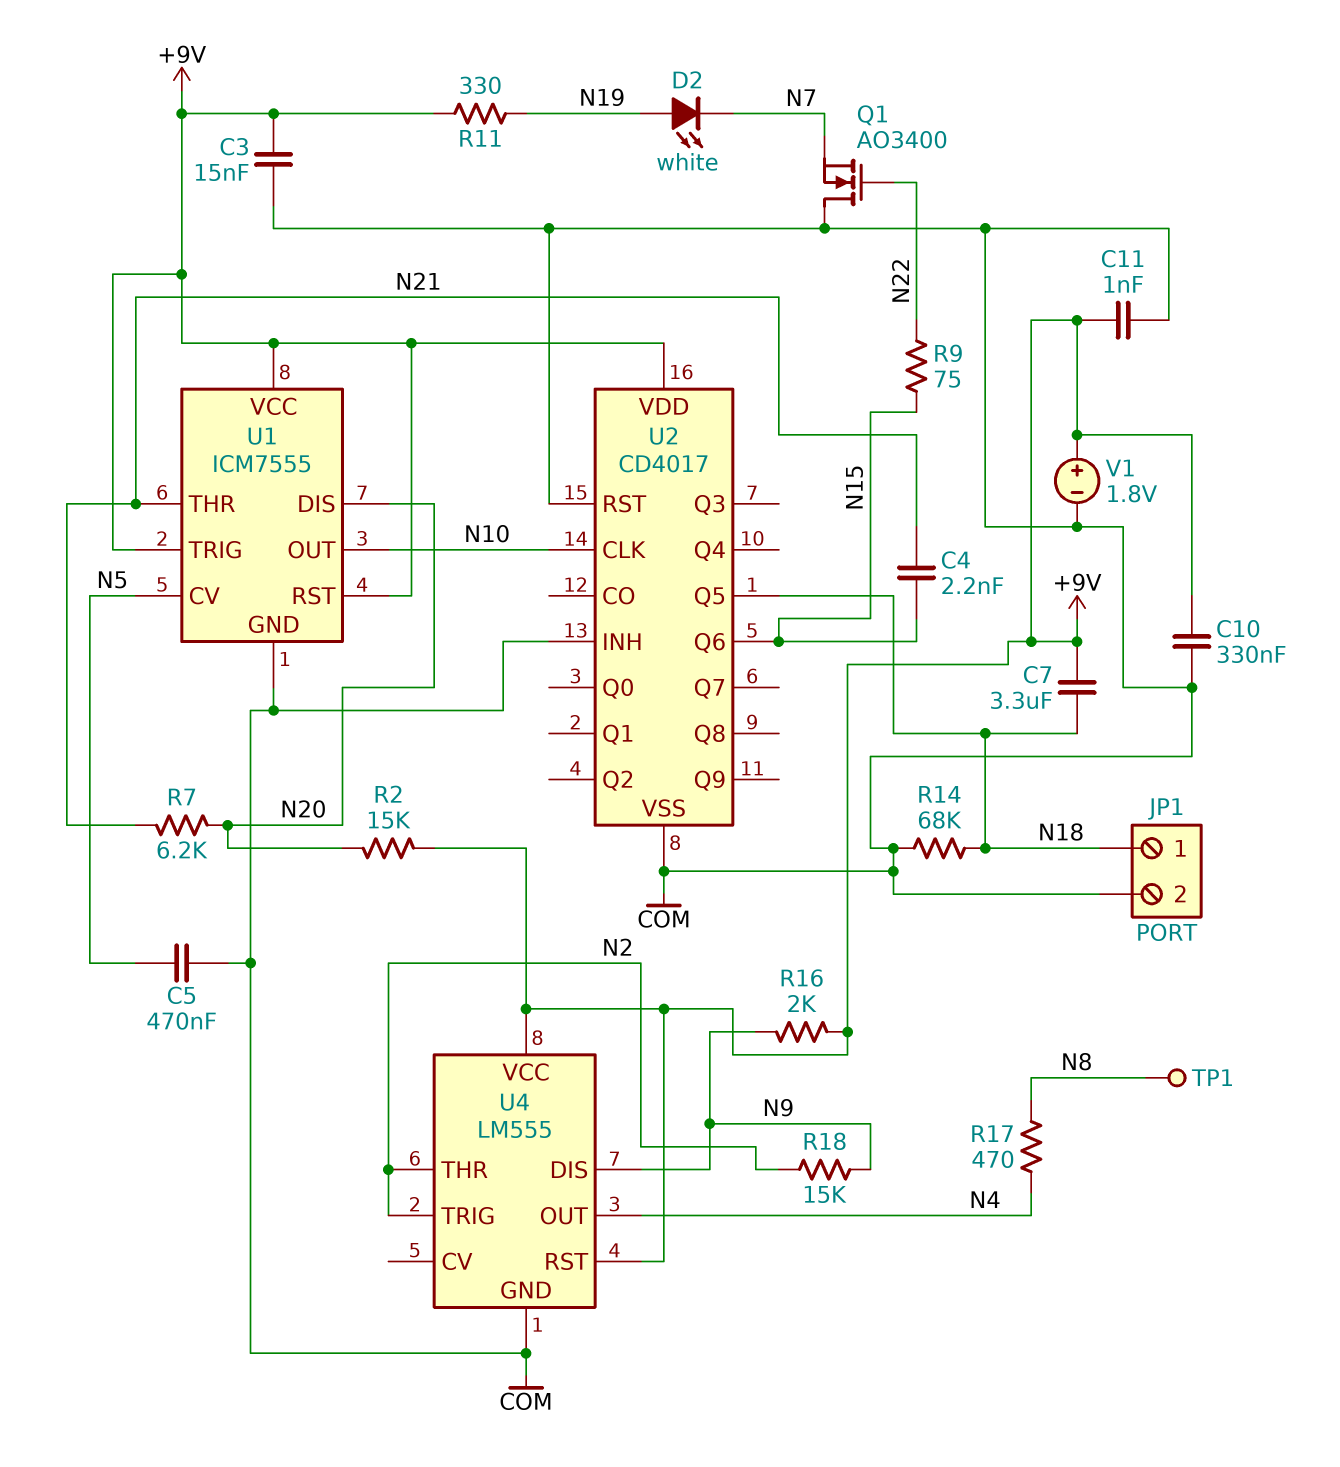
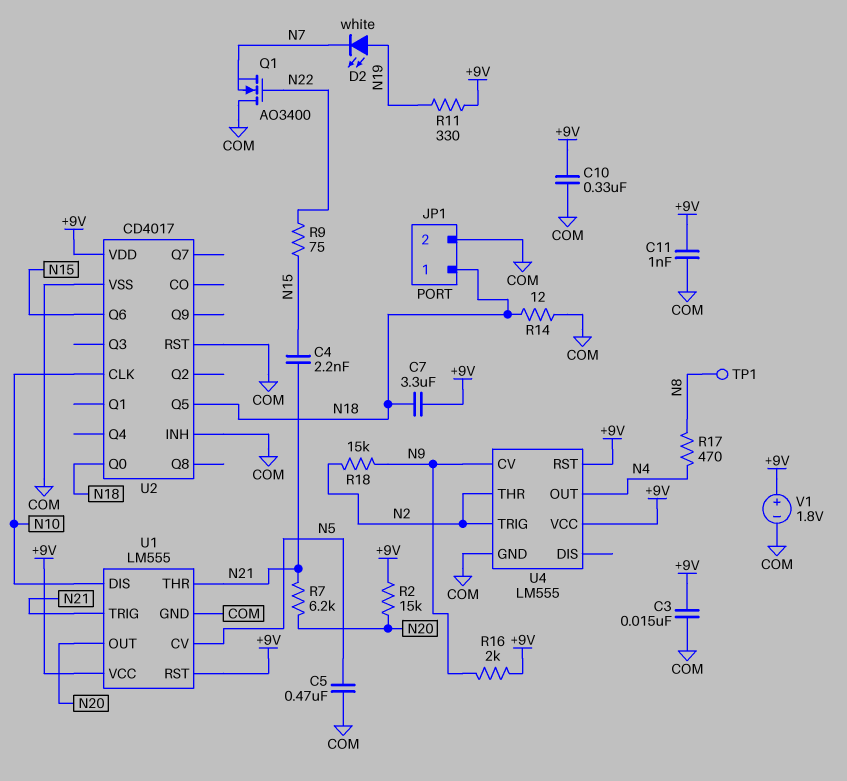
R14: 68k (COM, N18) -> 12 (COM, N18)
U1: ICM7555 -> LM555
U1 pin DIS: N20 -> N10
U1 pin OUT: N10 -> N20
U1 pin TRIG: +9V -> N21
U2 pin Q0: none -> N18
U4 pin CV: none -> N9
U4 pin DIS: N9 -> none

